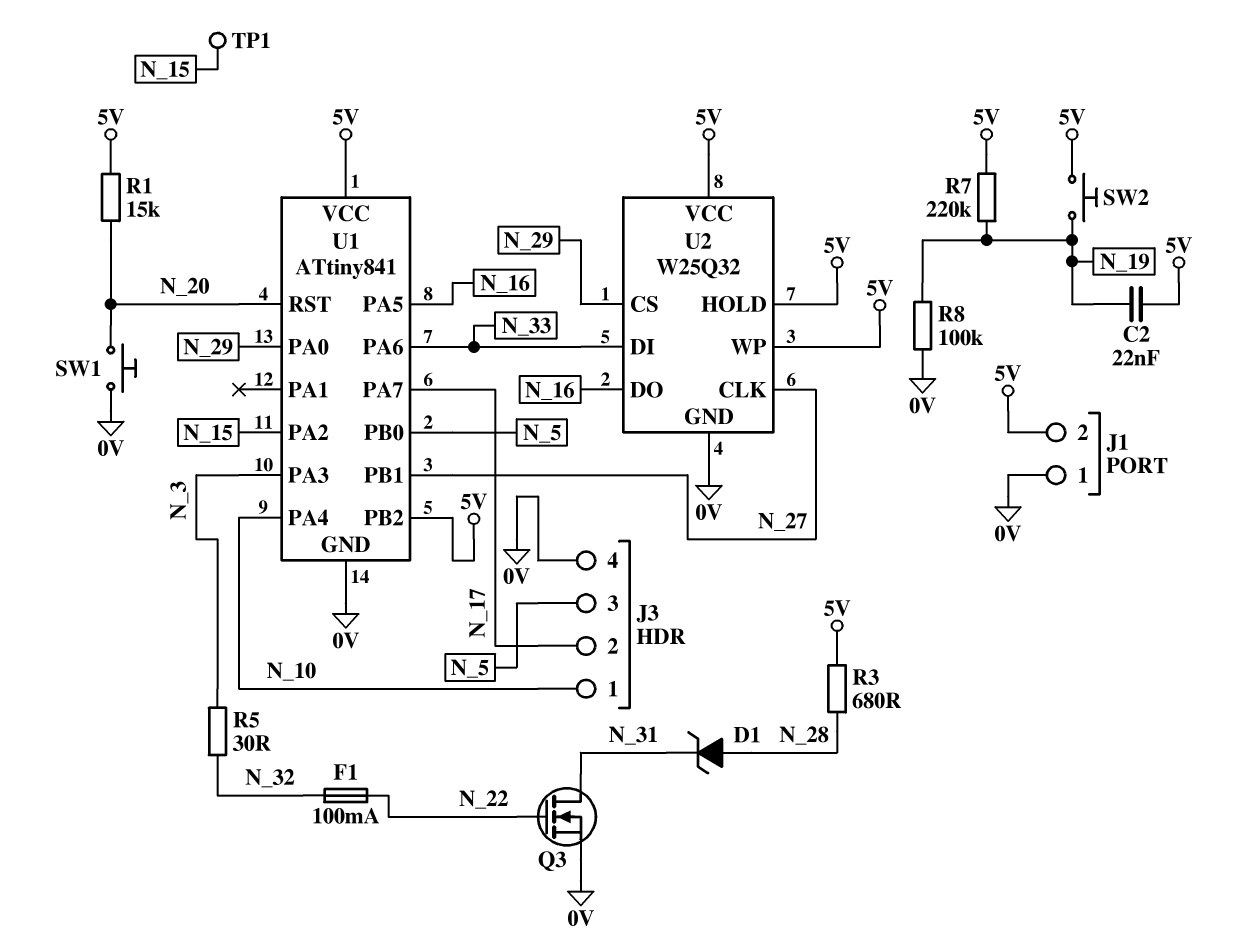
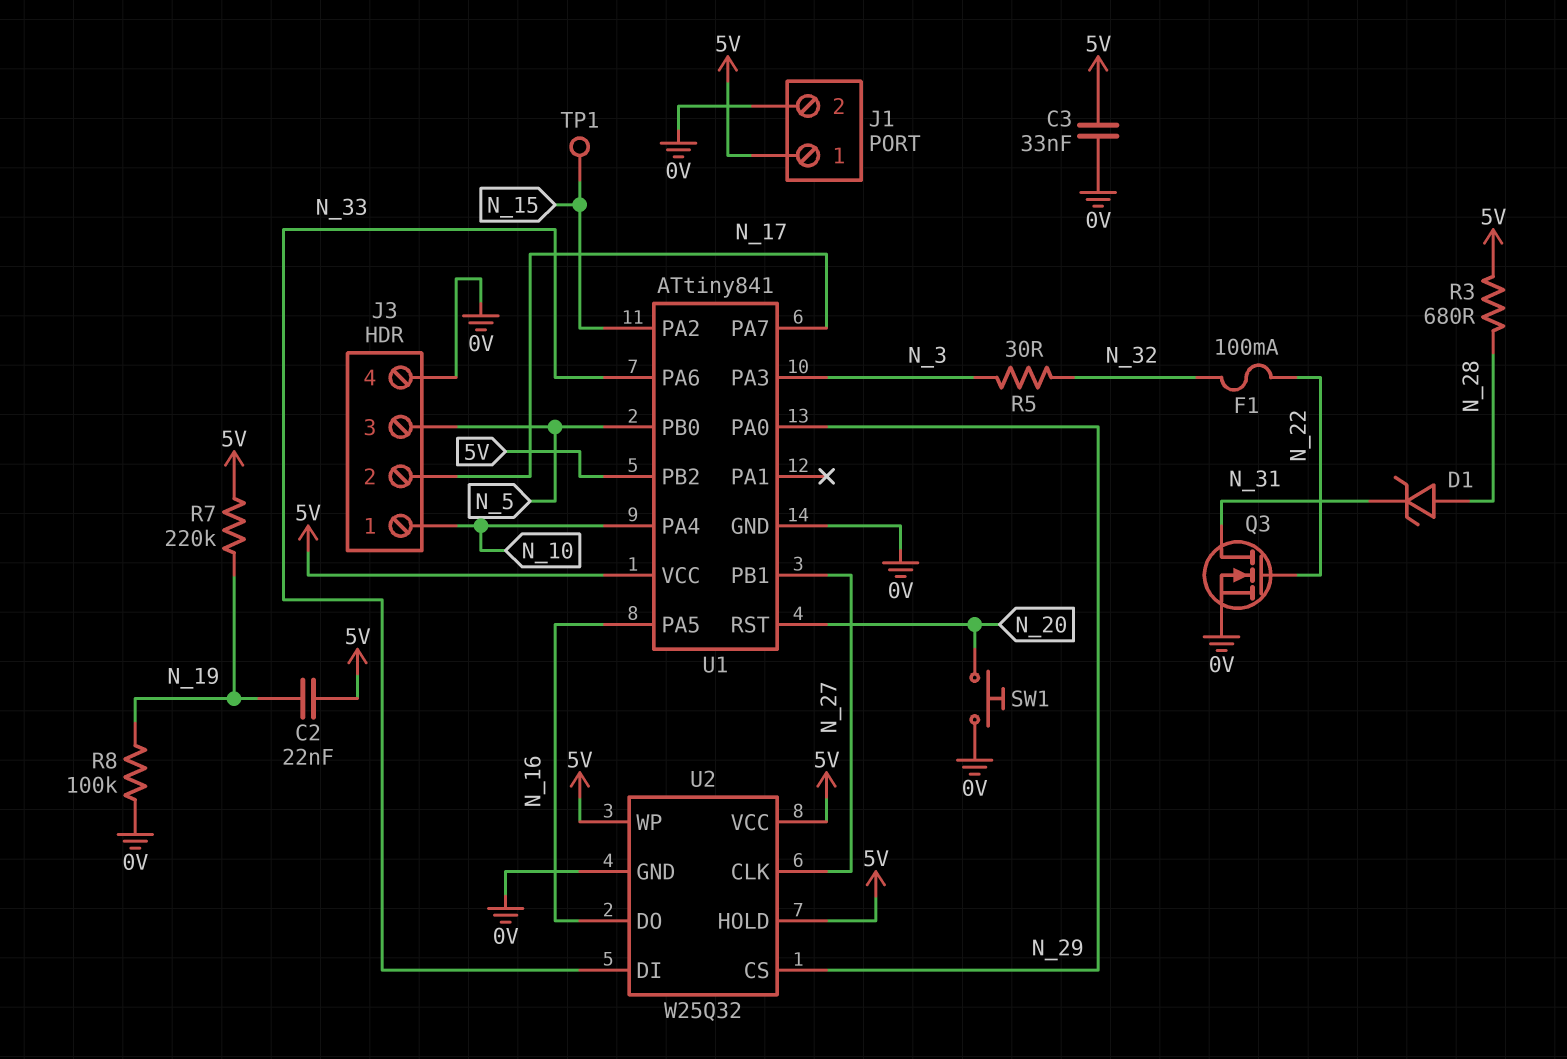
C3: none -> 33nF (0V, 5V)
J1 pin 1: 0V -> 5V
J1 pin 2: 5V -> 0V
R1: 15k (5V, N_20) -> none
SW2: button (5V, N_19) -> none

